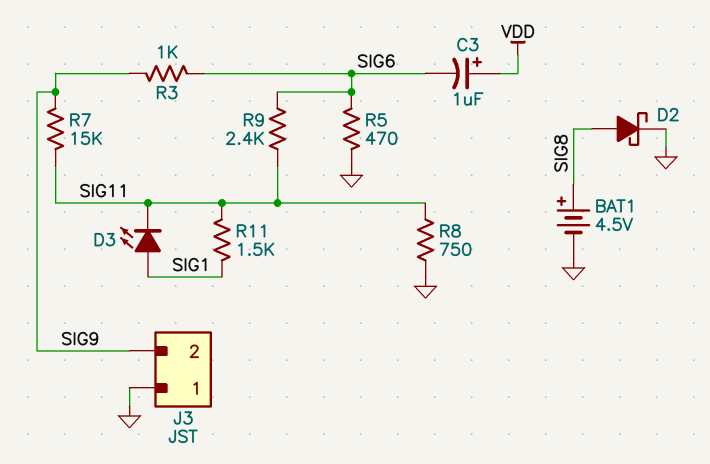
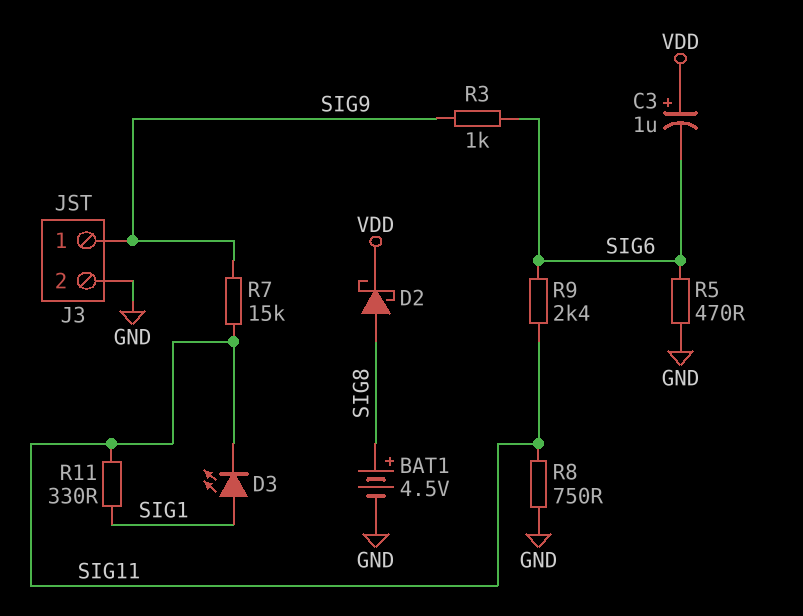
D2: schottky (A SIG8, K GND) -> schottky (A SIG8, K VDD)
J3 pin 1: GND -> SIG9
J3 pin 2: SIG9 -> GND
R11: 1.5k (SIG1, SIG11) -> 330 (SIG1, SIG11)

